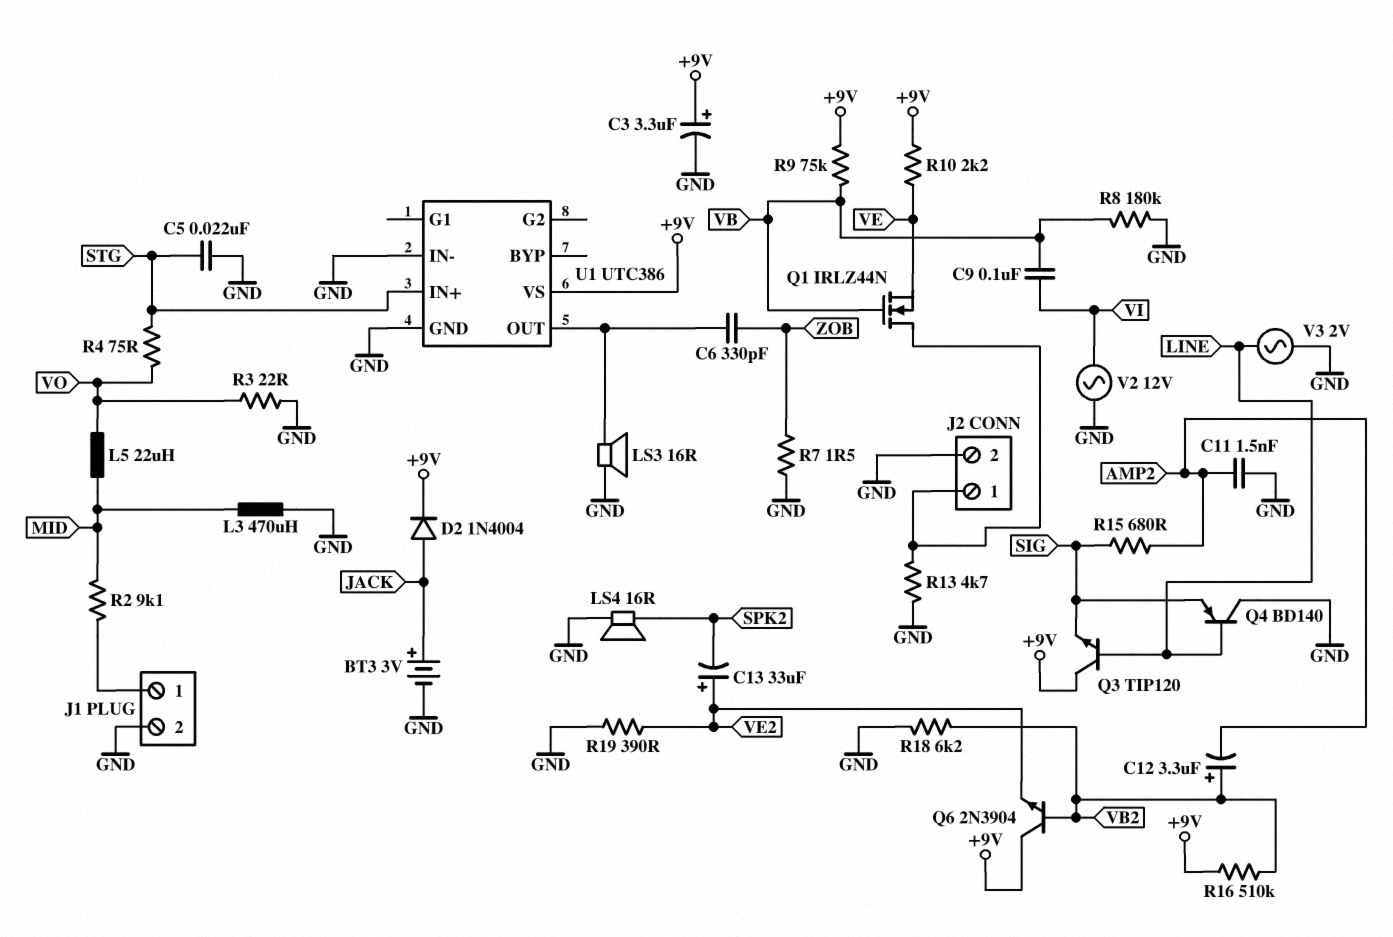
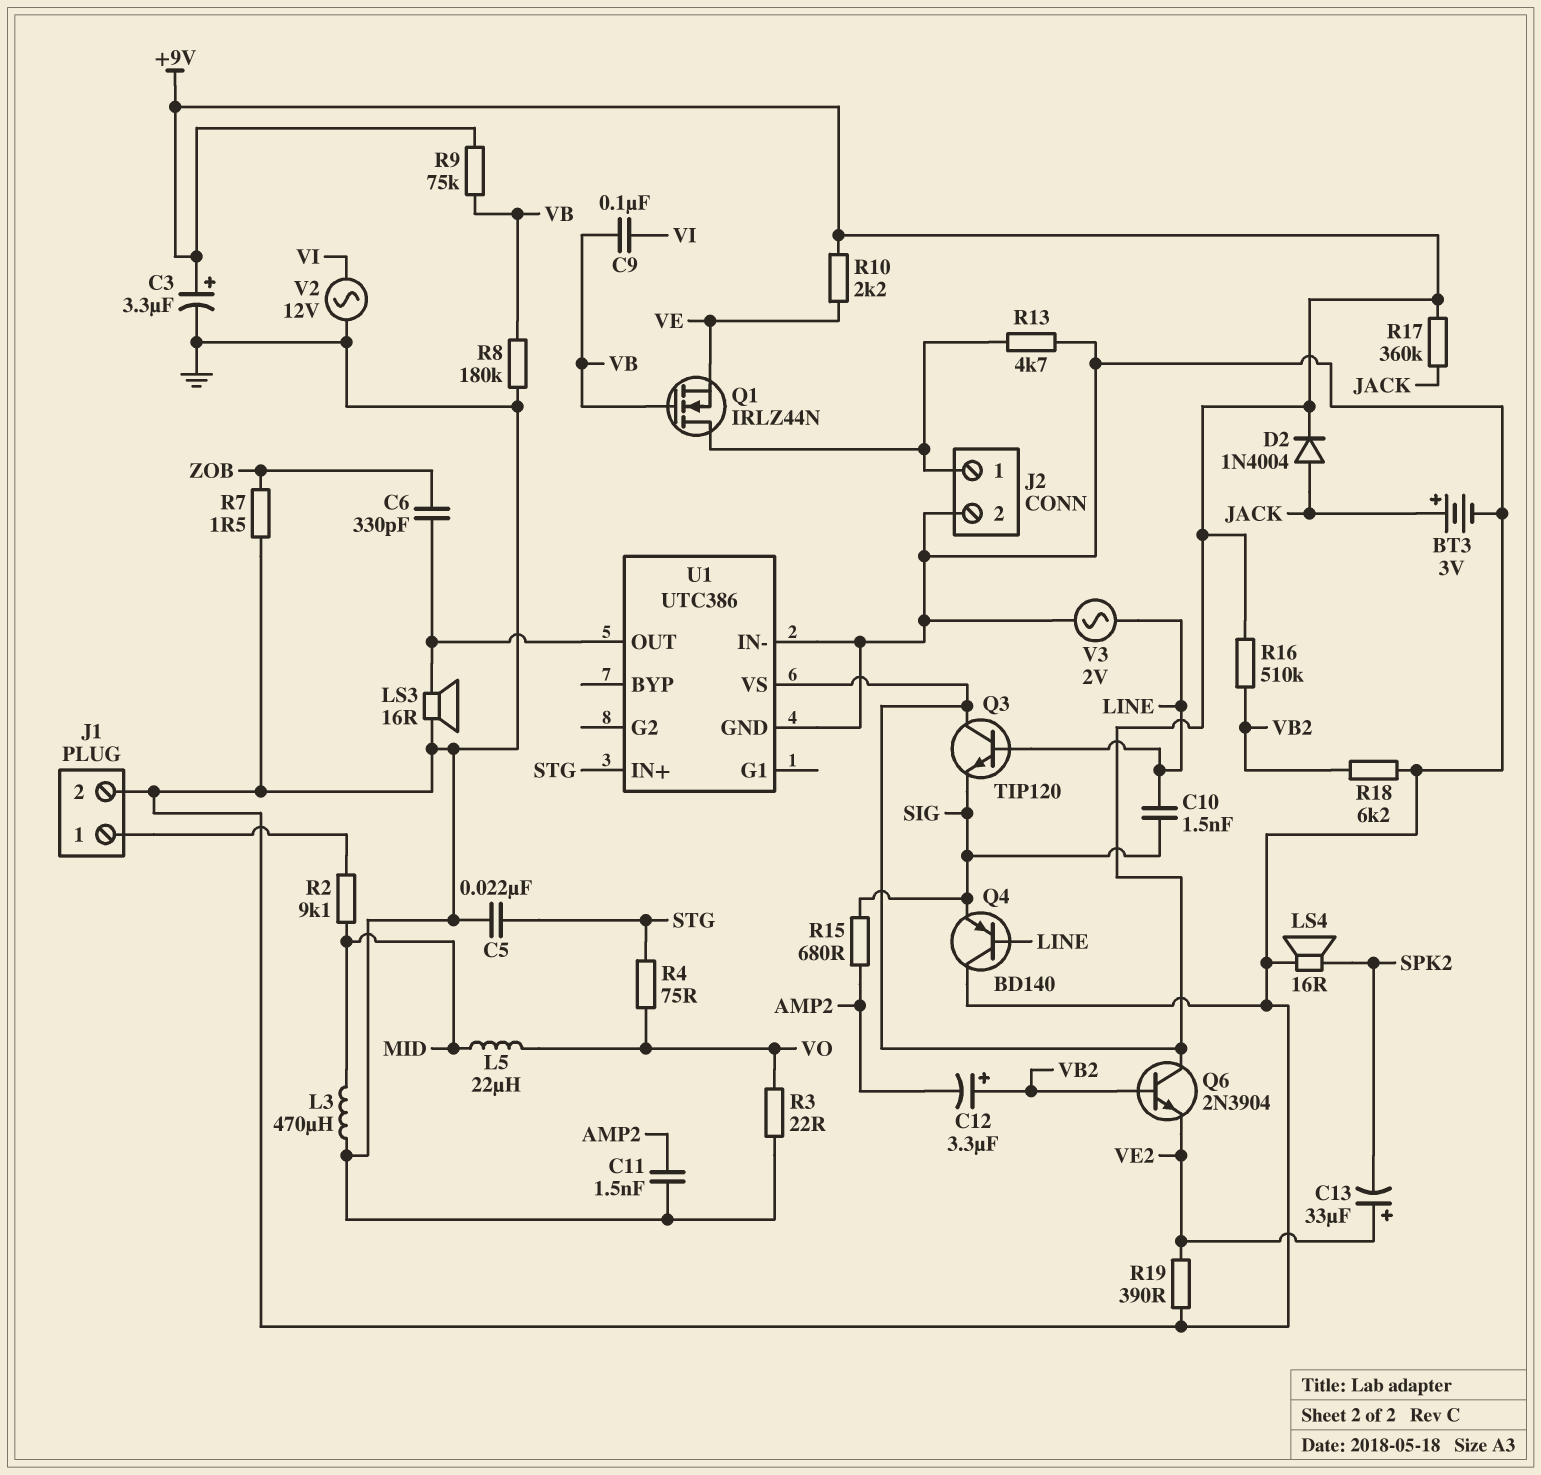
C10: none -> 1.5nF (LINE, SIG)
R17: none -> 360k (+9V, JACK)

